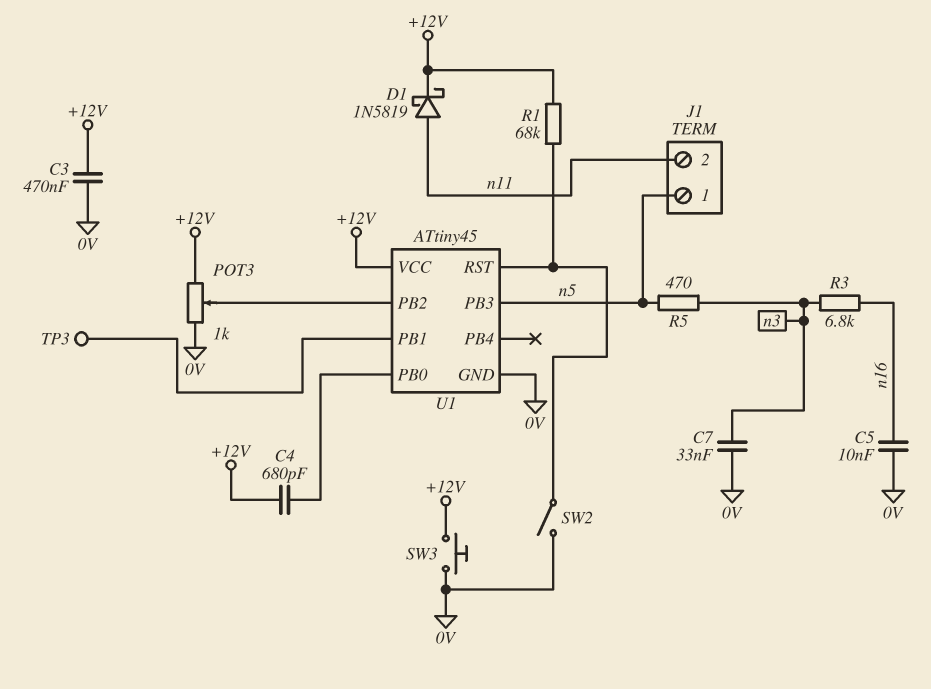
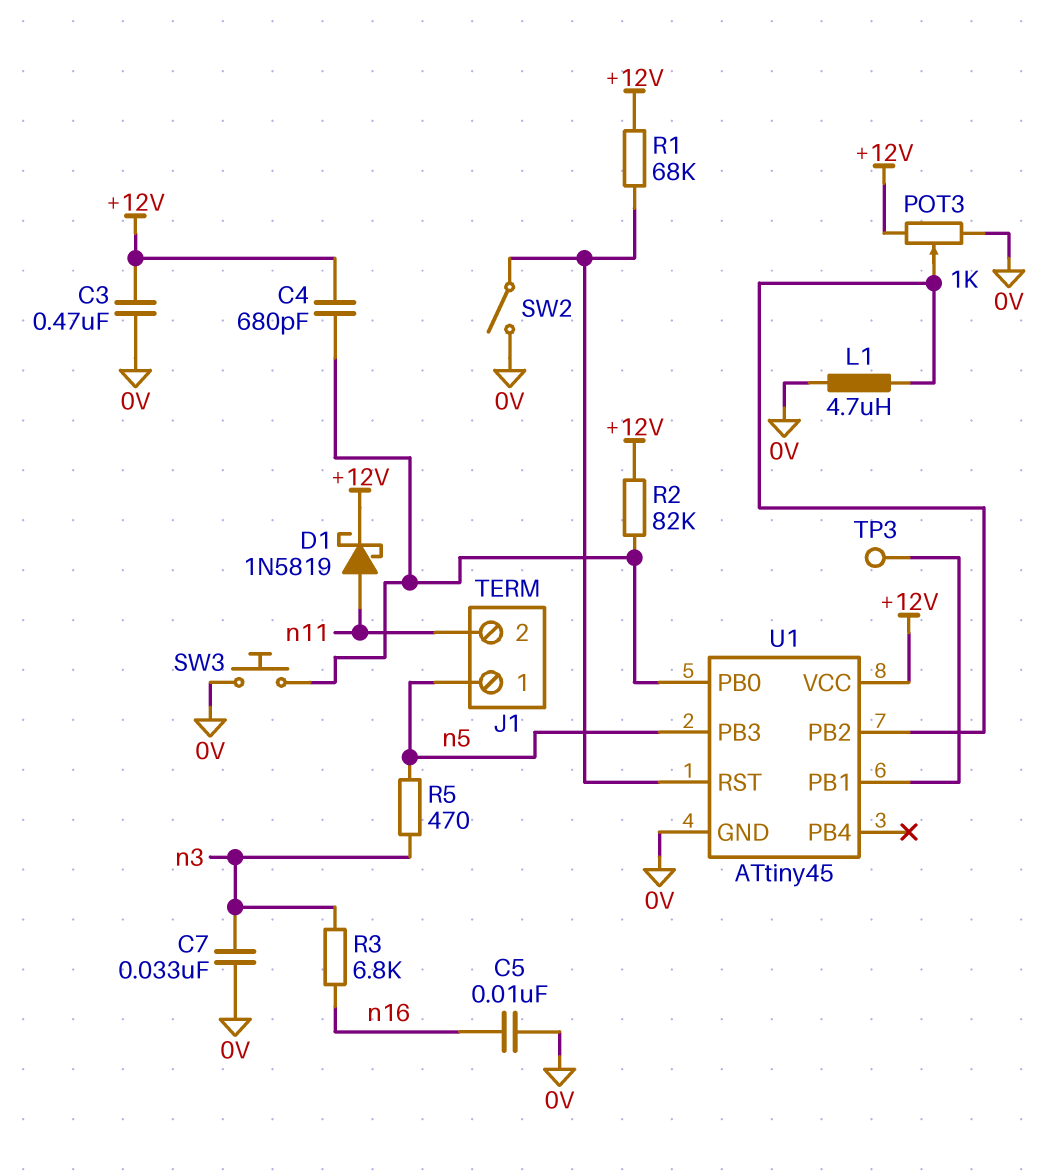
L1: none -> 4.7uH (0V, U1/PB2)
R2: none -> 82k (+12V, U1/PB0)
SW3: button (+12V, 0V) -> button (0V, U1/PB0)

